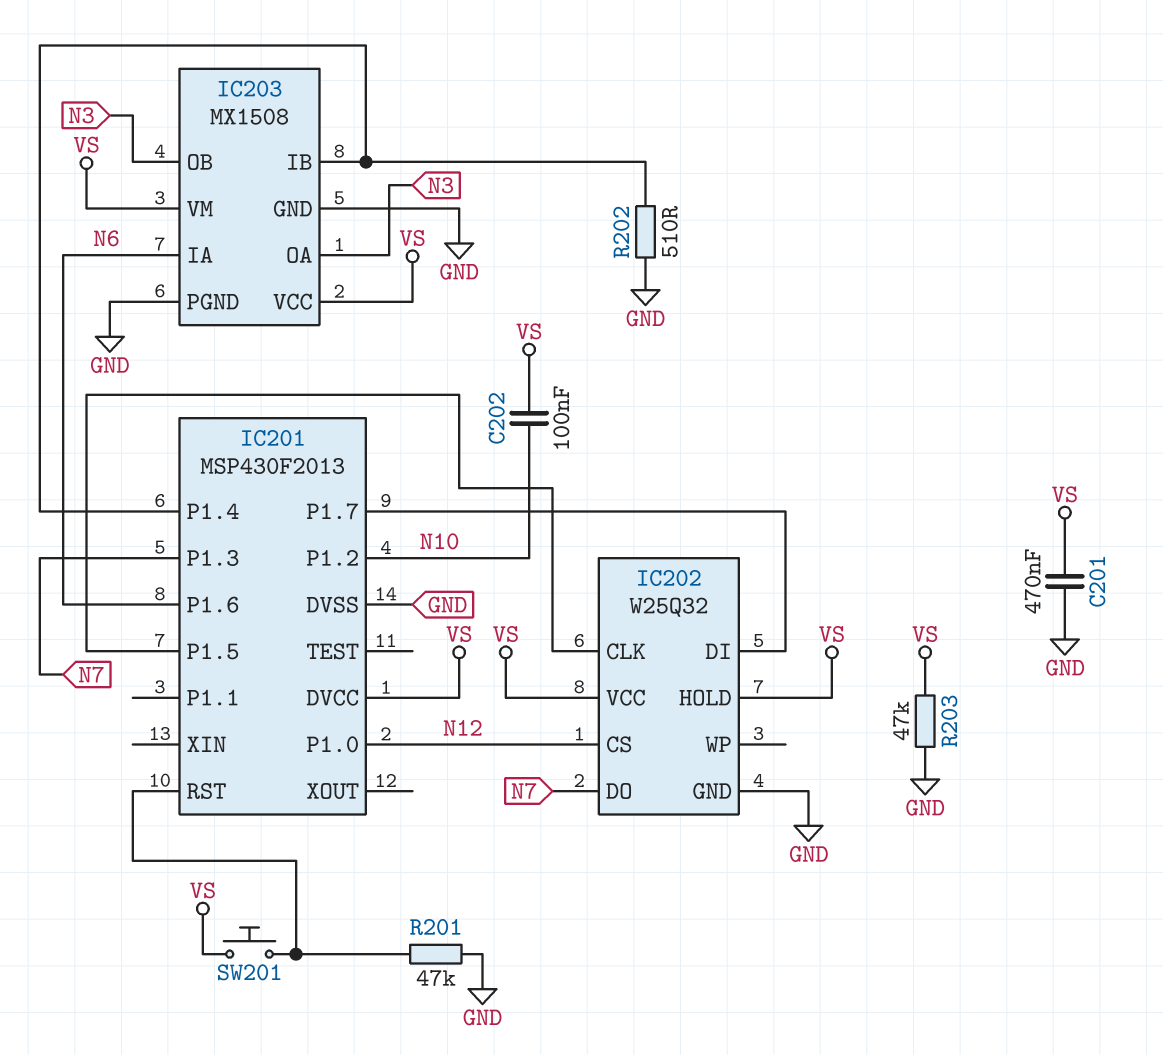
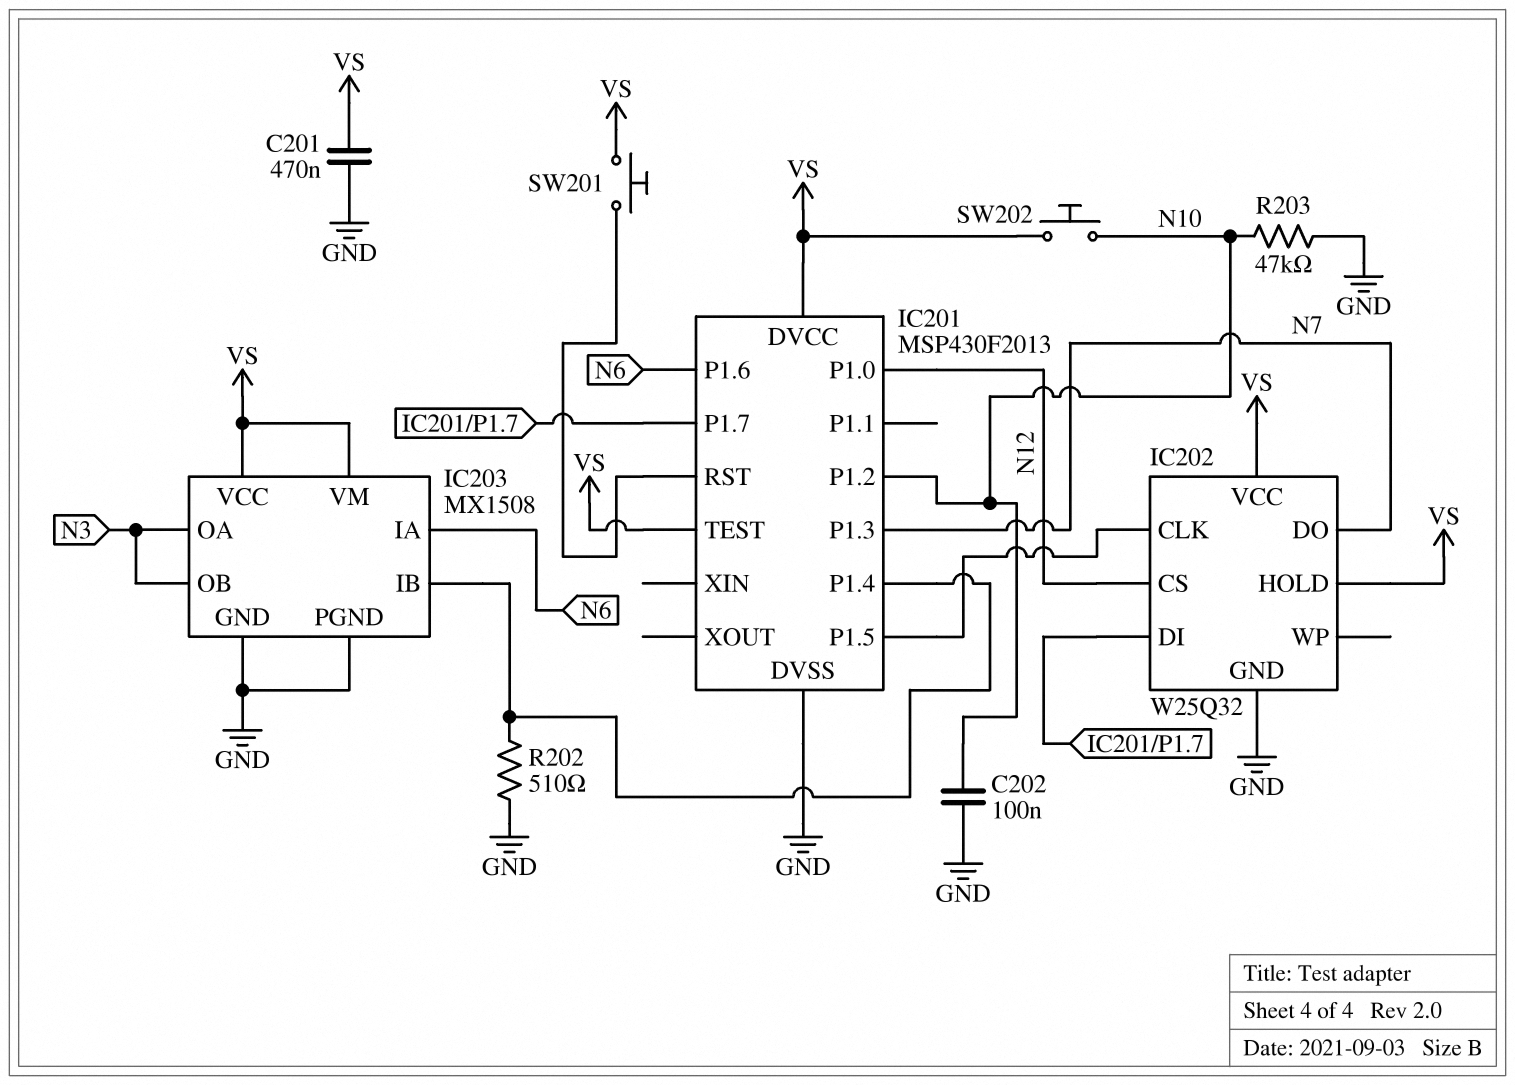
C202: 100nF (N10, VS) -> 100nF (GND, N10)
IC201 pin TEST: none -> VS
R201: 47k (GND, IC201/RST) -> none
R203: 47k (GND, VS) -> 47k (GND, N10)
SW202: none -> button (N10, VS)

